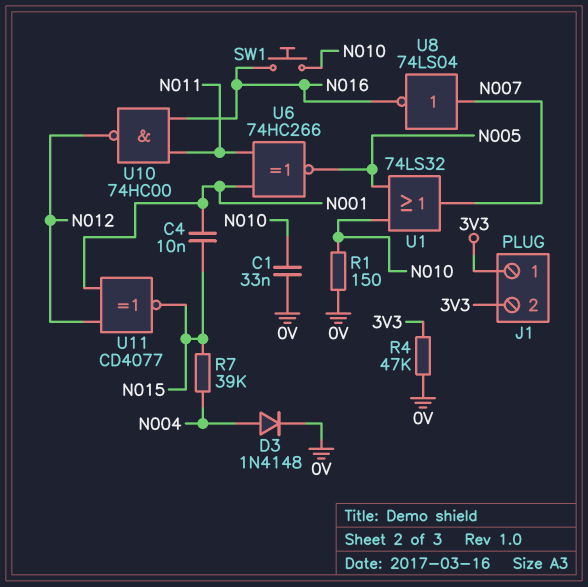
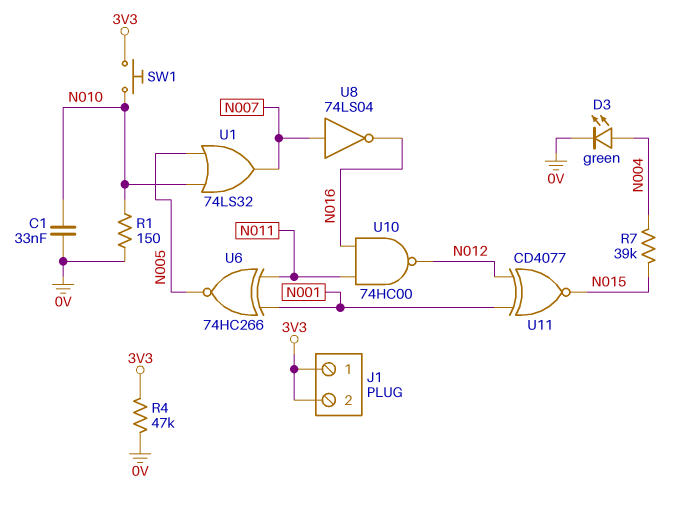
C4: 10nF (N001, N015) -> none
D3: diode 1N4148 (A N004, K 0V) -> LED green (A N004, K 0V)
SW1: button (N010, N016) -> button (3V3, N010)

